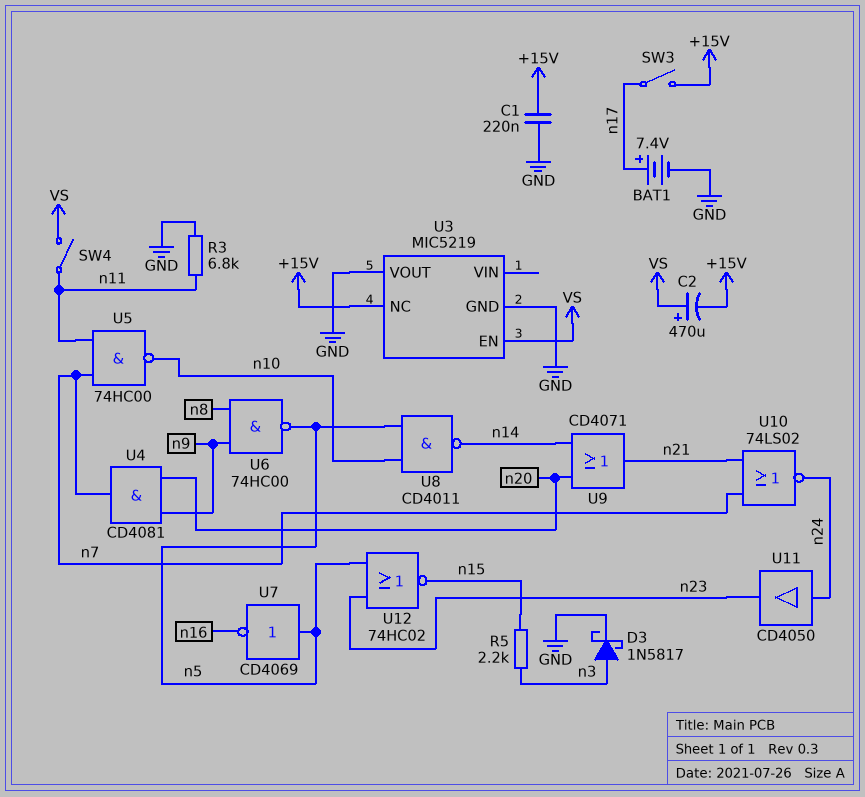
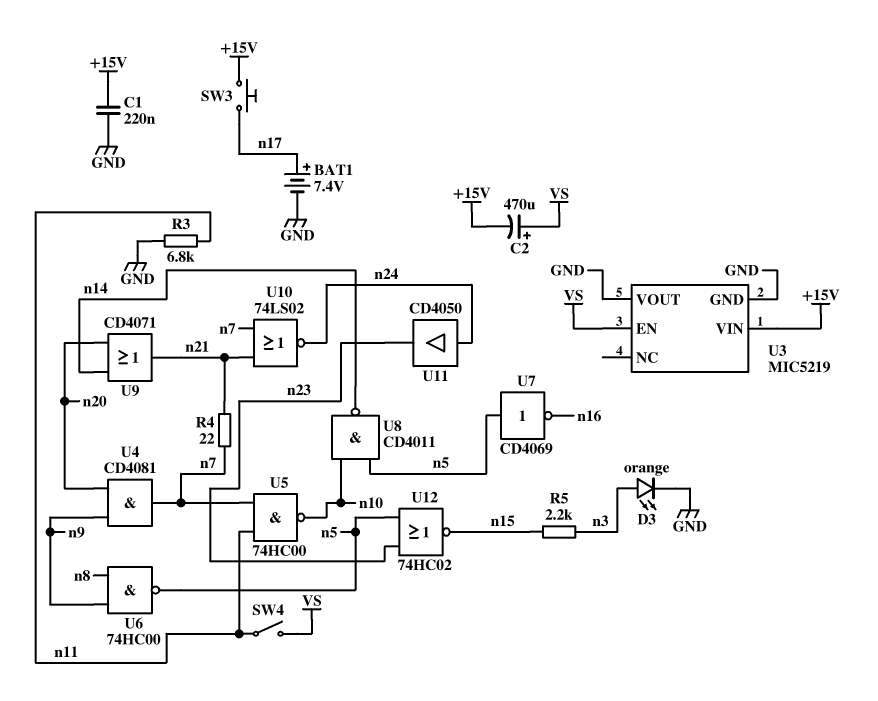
D3: schottky 1N5817 (A n3, K GND) -> LED orange (A n3, K GND)
R4: none -> 22 (n7, n21)
SW3: switch (+15V, n17) -> button (+15V, n17)
U3 pin NC: +15V -> none
U3 pin VIN: none -> +15V

